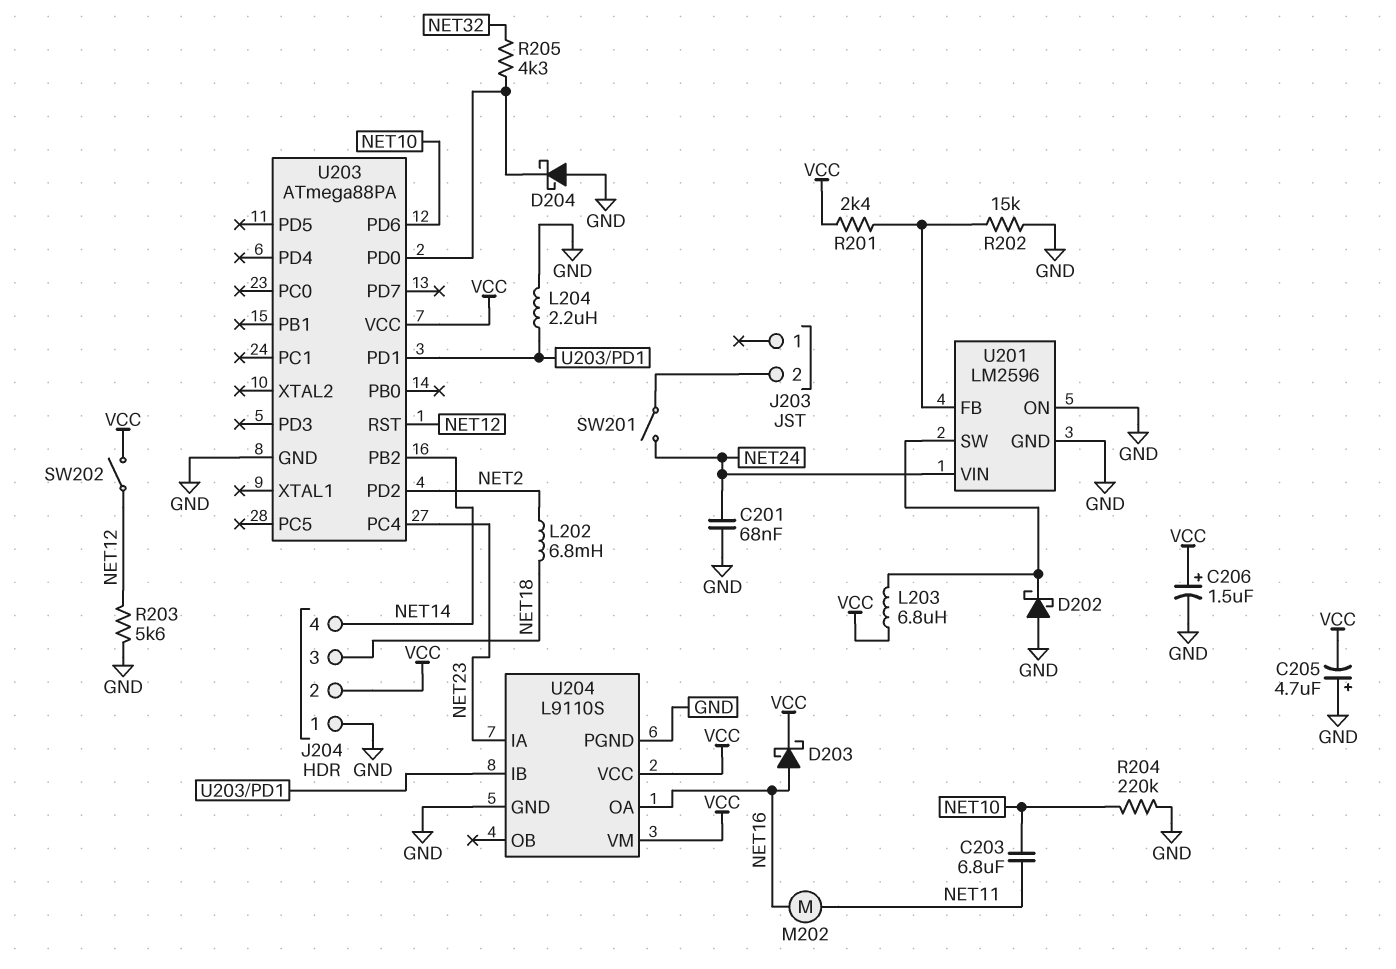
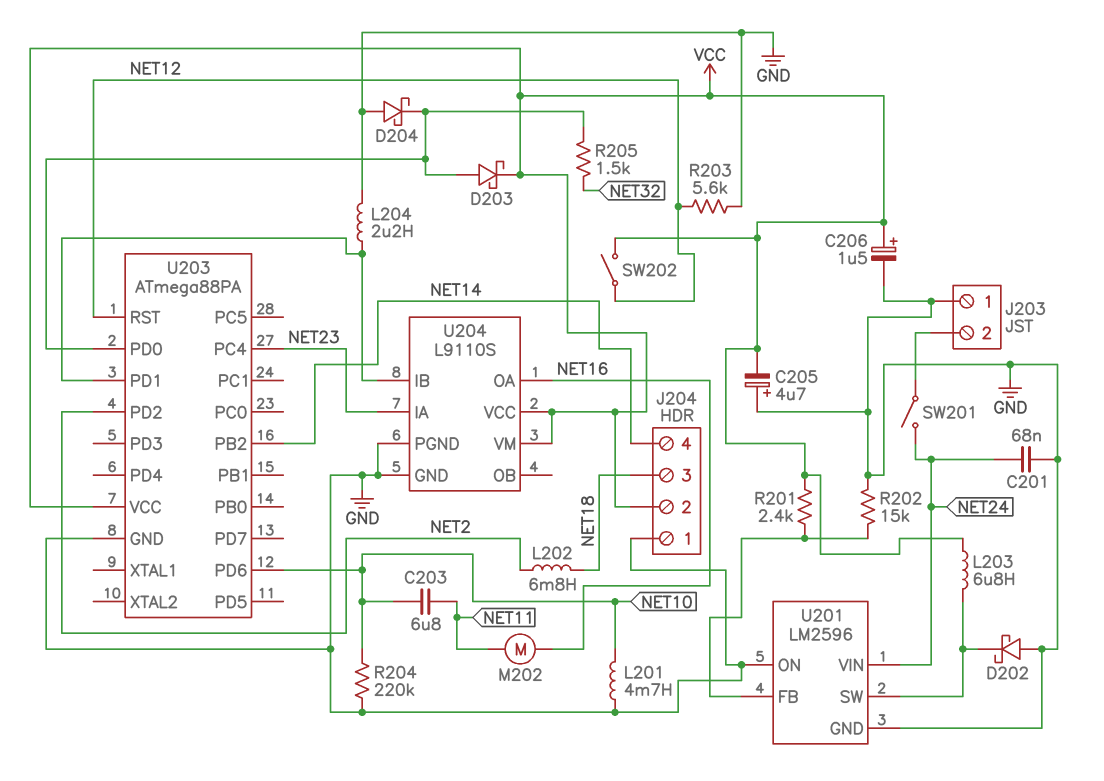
D203: schottky (A NET16, K VCC) -> schottky (A U203/PD0, K VCC)
J203 pin 1: none -> GND
L201: none -> 4.7mH (GND, NET10)
R205: 4.3k (NET32, U203/PD0) -> 1.5k (NET32, U203/PD0)

